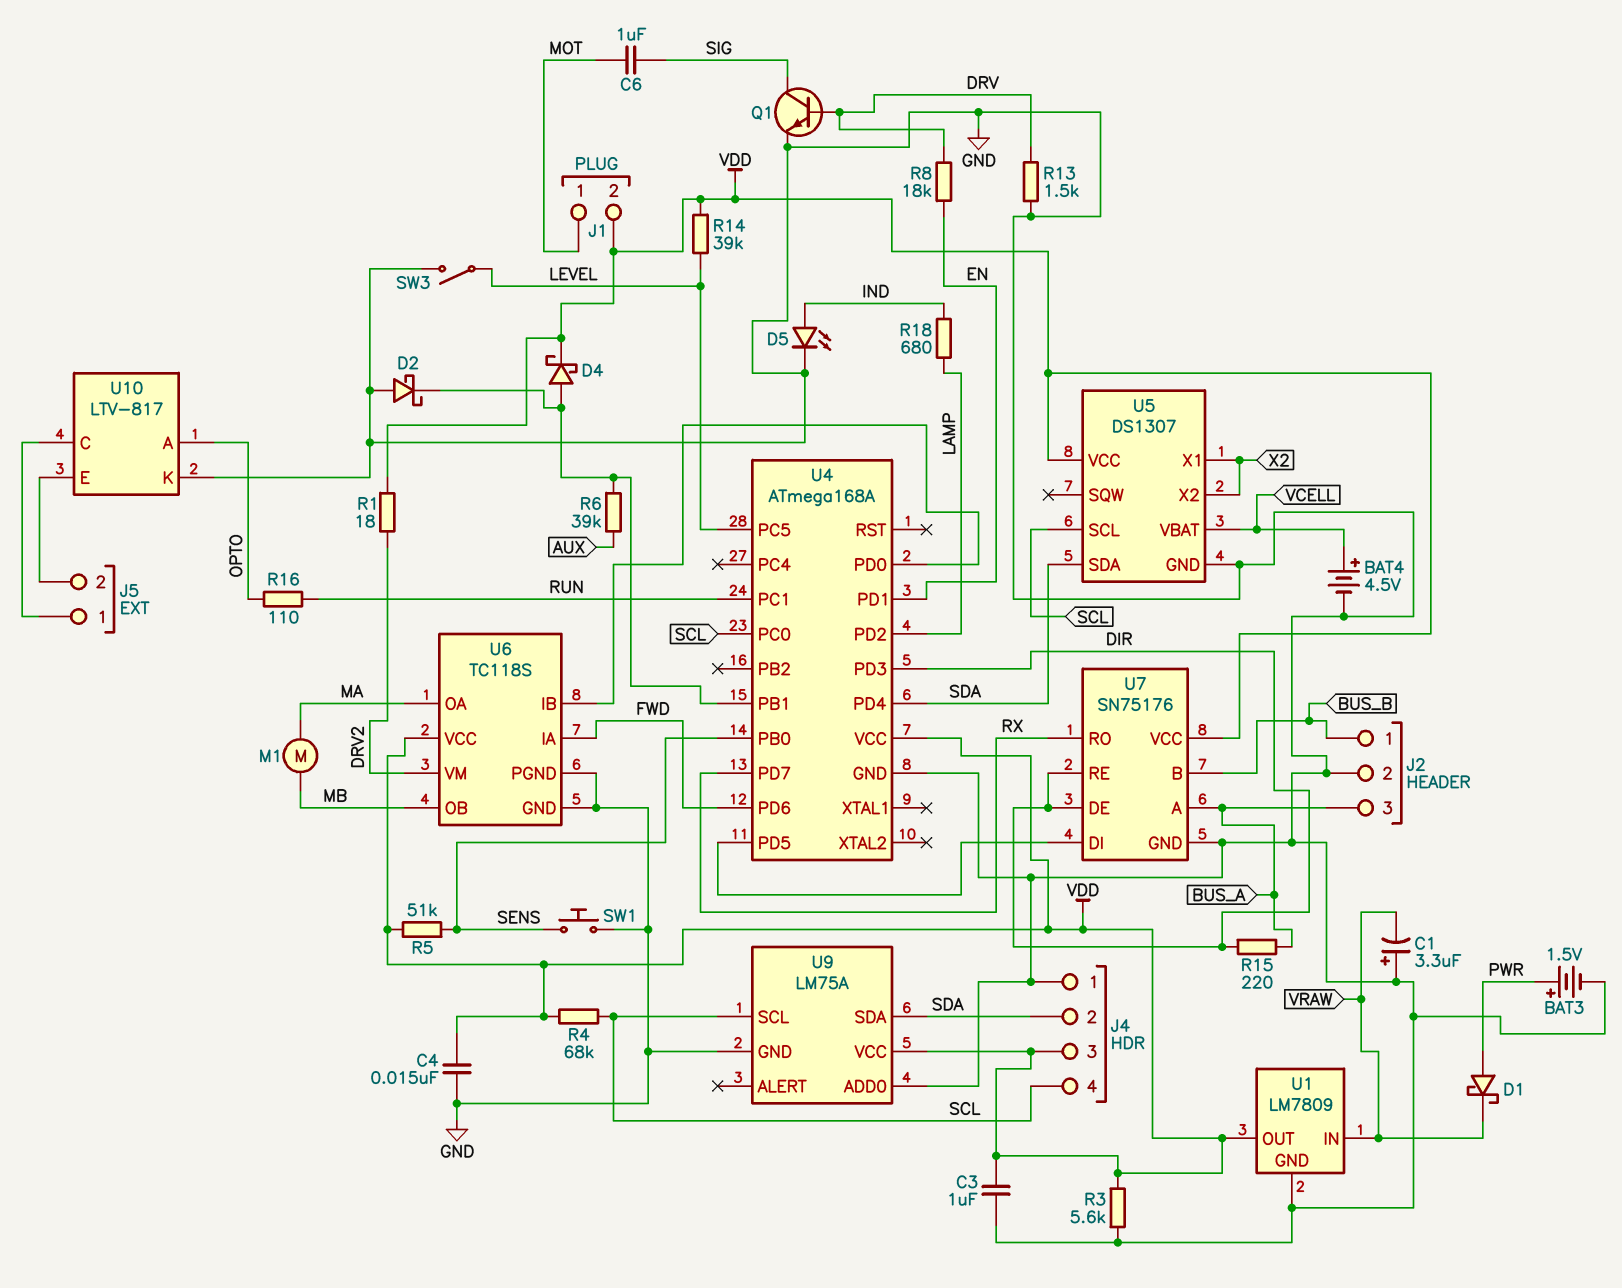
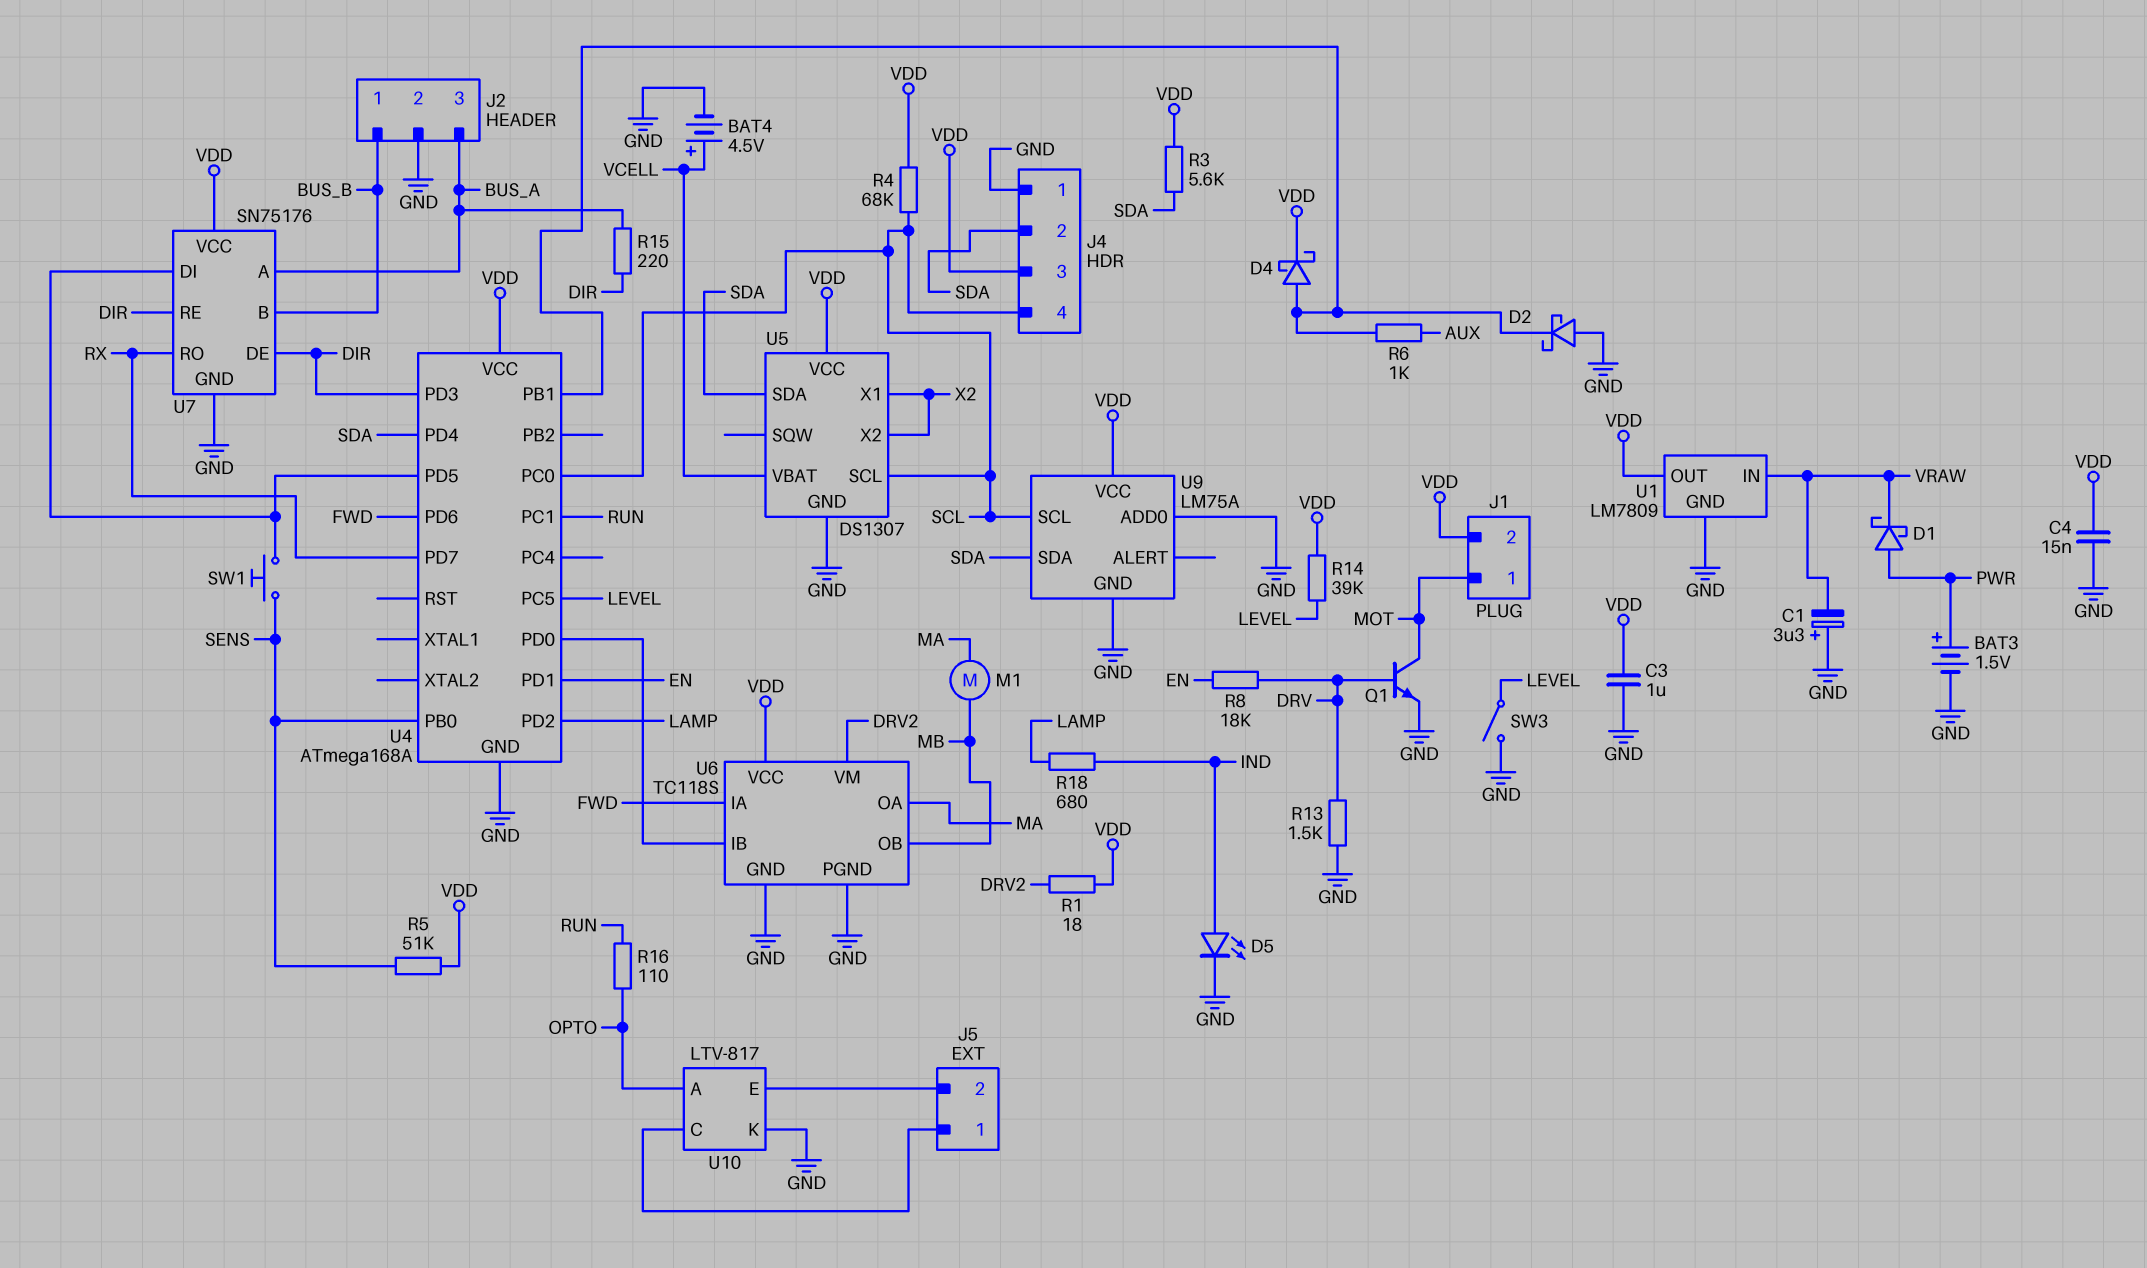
C6: 1uF (MOT, SIG) -> none
Q1: NPN (B DRV, C SIG, E GND) -> NPN (B DRV, C MOT, E GND)
R3: 5.6k (GND, VDD) -> 5.6k (SDA, VDD)
R6: 39k (AUX, U4/PB1) -> 1k (AUX, U4/PB1)
SW1: button (GND, SENS) -> button (SENS, U4/PD5)

